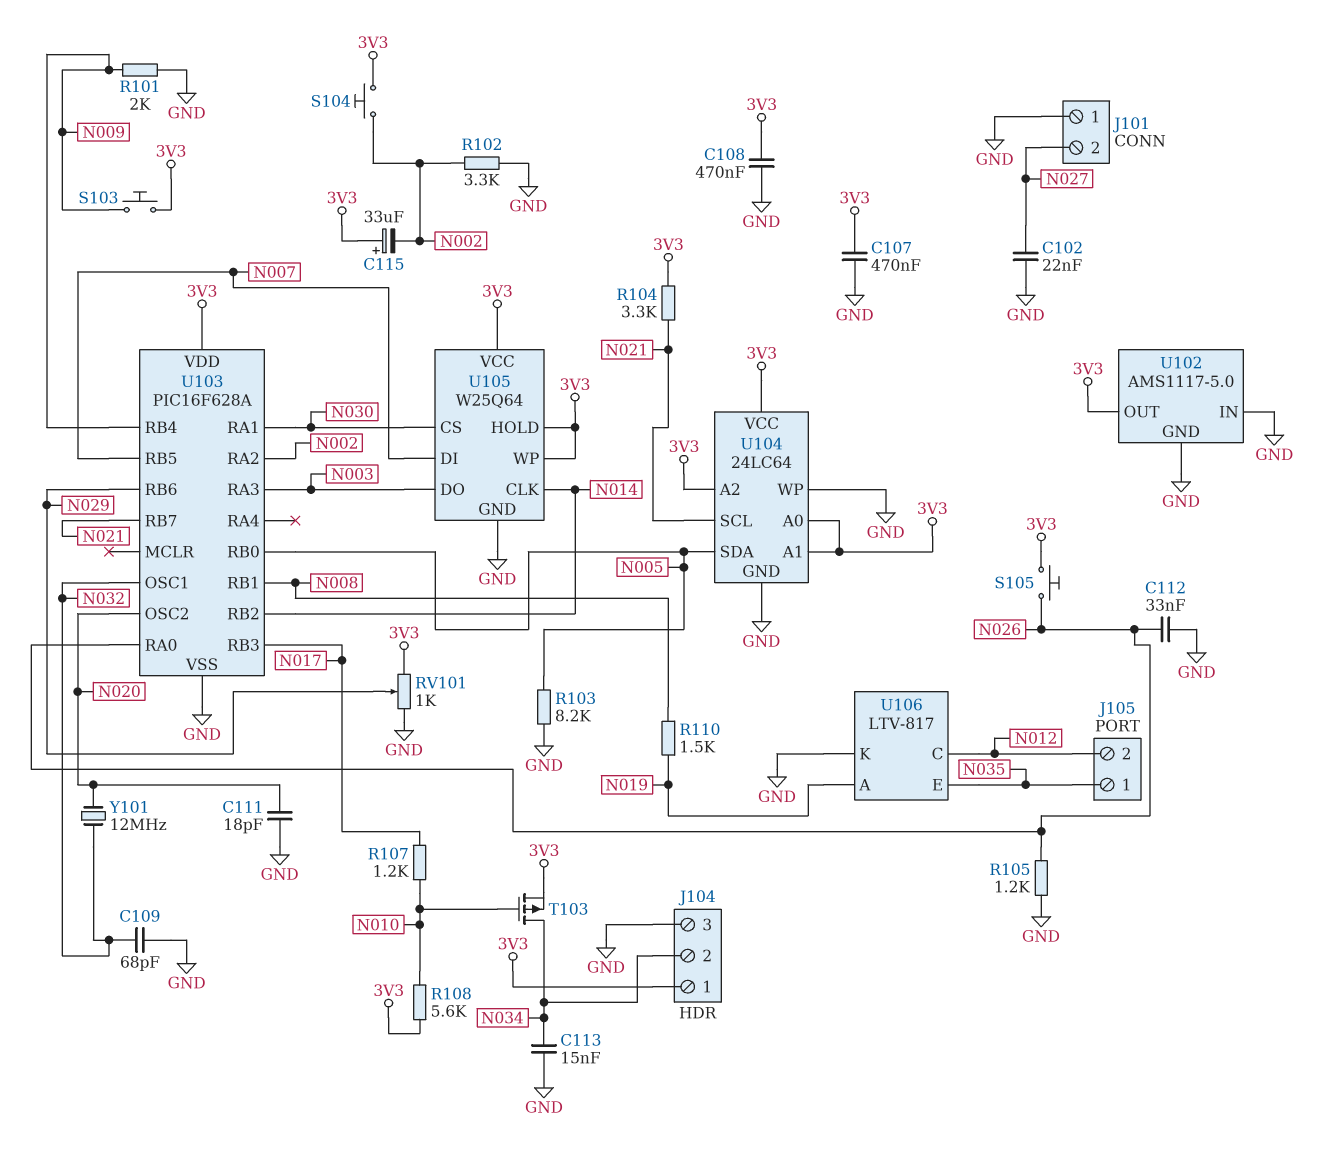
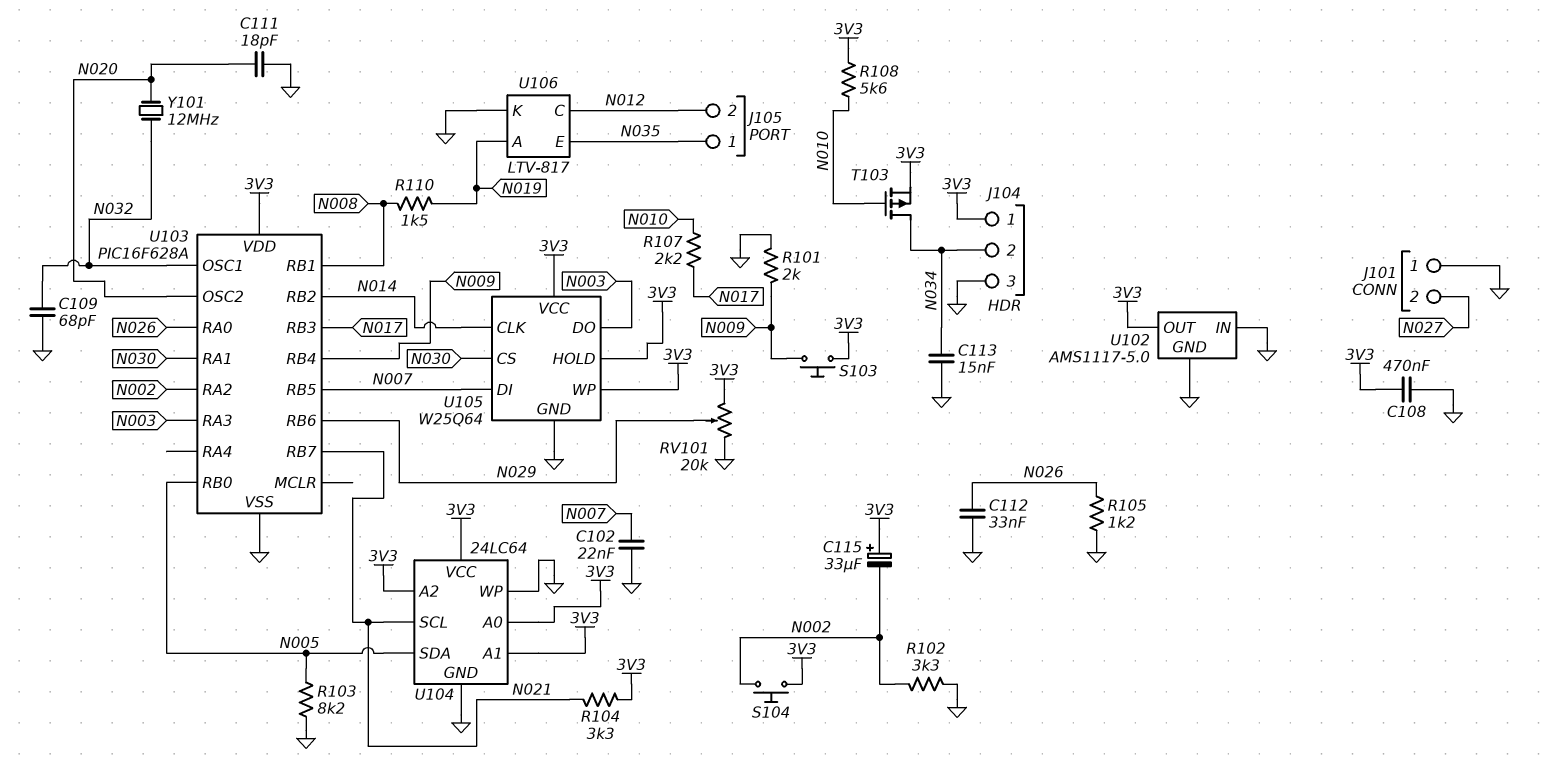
C102: 22nF (GND, N027) -> 22nF (GND, N007)
C107: 470nF (3V3, GND) -> none
R107: 1.2k (N010, N017) -> 2.2k (N010, N017)
RV101: 1k (3V3, GND, wiper N029) -> 20k (3V3, GND, wiper N029)
S105: button (3V3, N026) -> none

